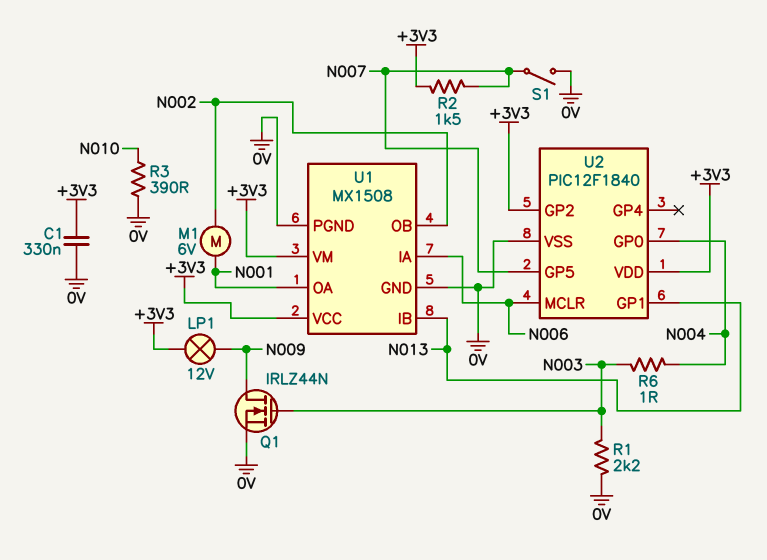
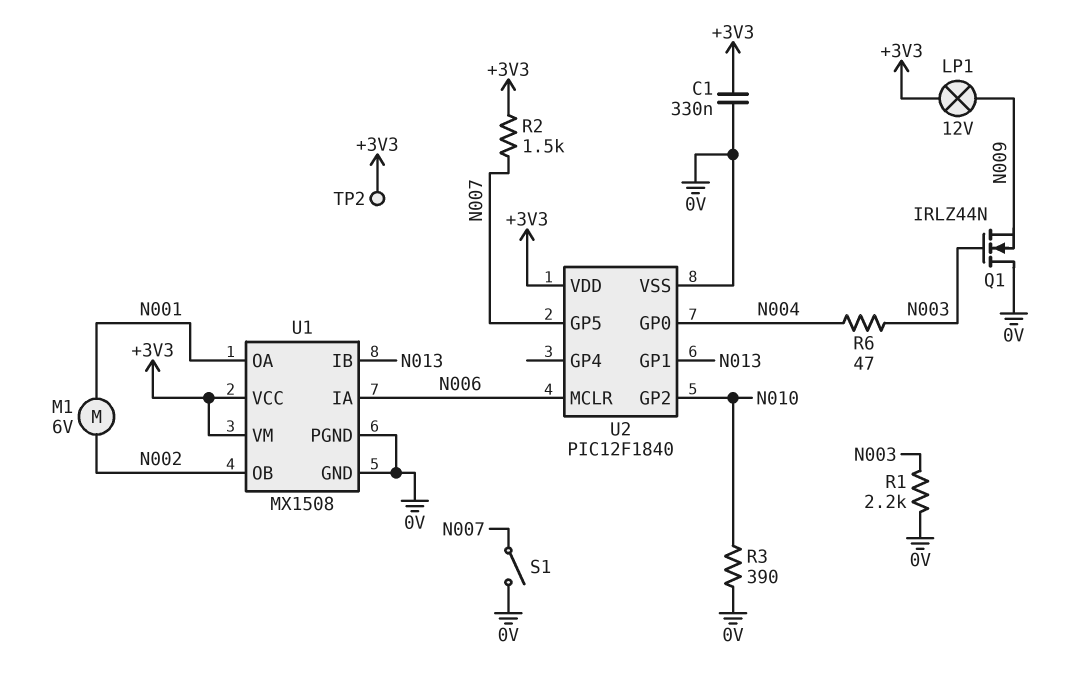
Q1: NMOS IRLZ44N (G N003, D N009, S 0V) -> NMOS IRLZ44N (G N003, D 0V, S N009)
R6: 1 (N003, N004) -> 47 (N003, N004)
TP2: none -> test point (+3V3)
U2 pin GP2: +3V3 -> N010

